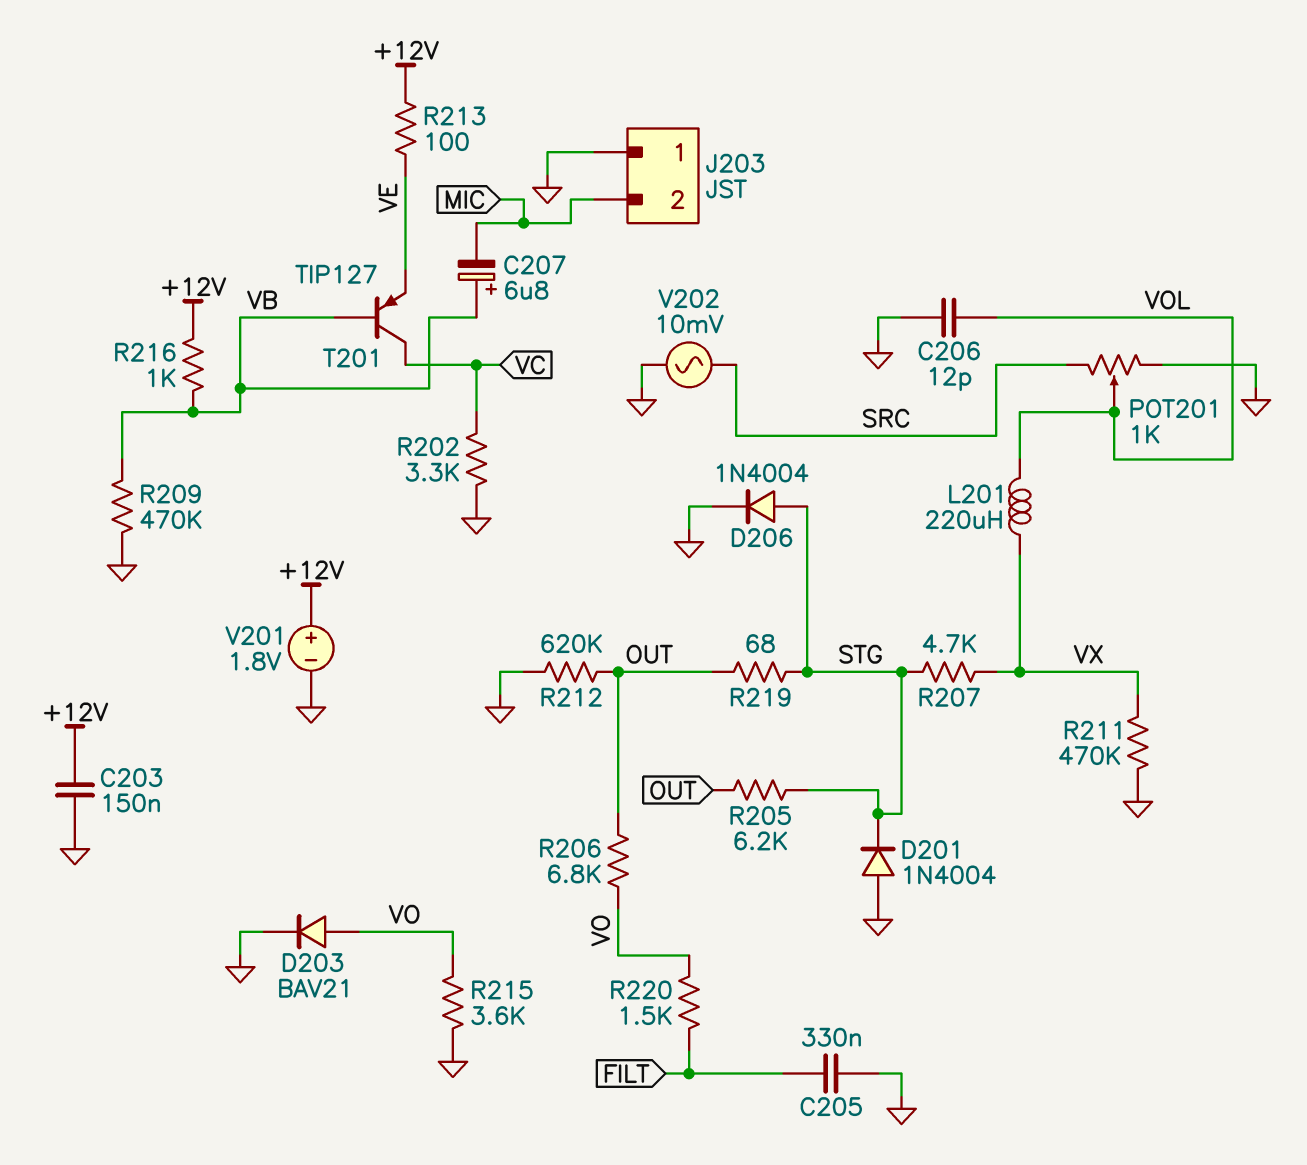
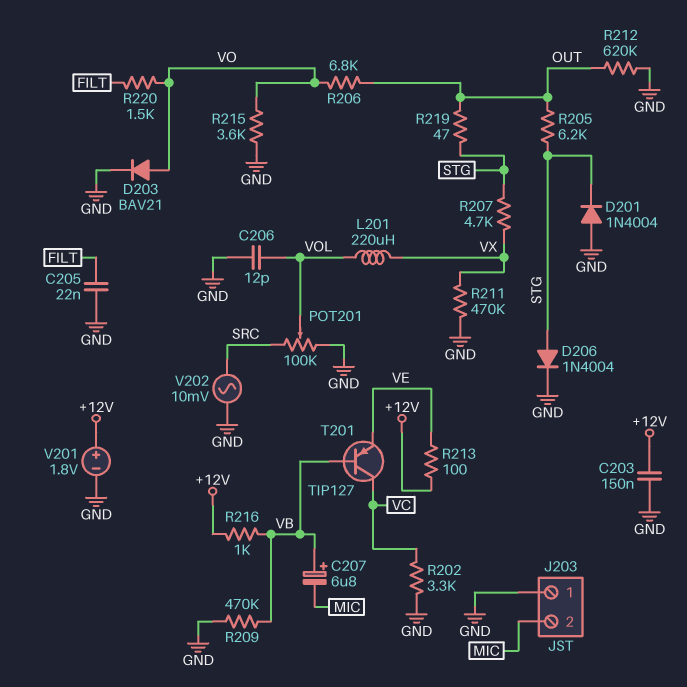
C205: 330nF (FILT, GND) -> 22nF (FILT, GND)
POT201: 1k (GND, SRC, wiper VOL) -> 100k (GND, SRC, wiper VOL)
R219: 68 (OUT, STG) -> 47 (OUT, STG)

